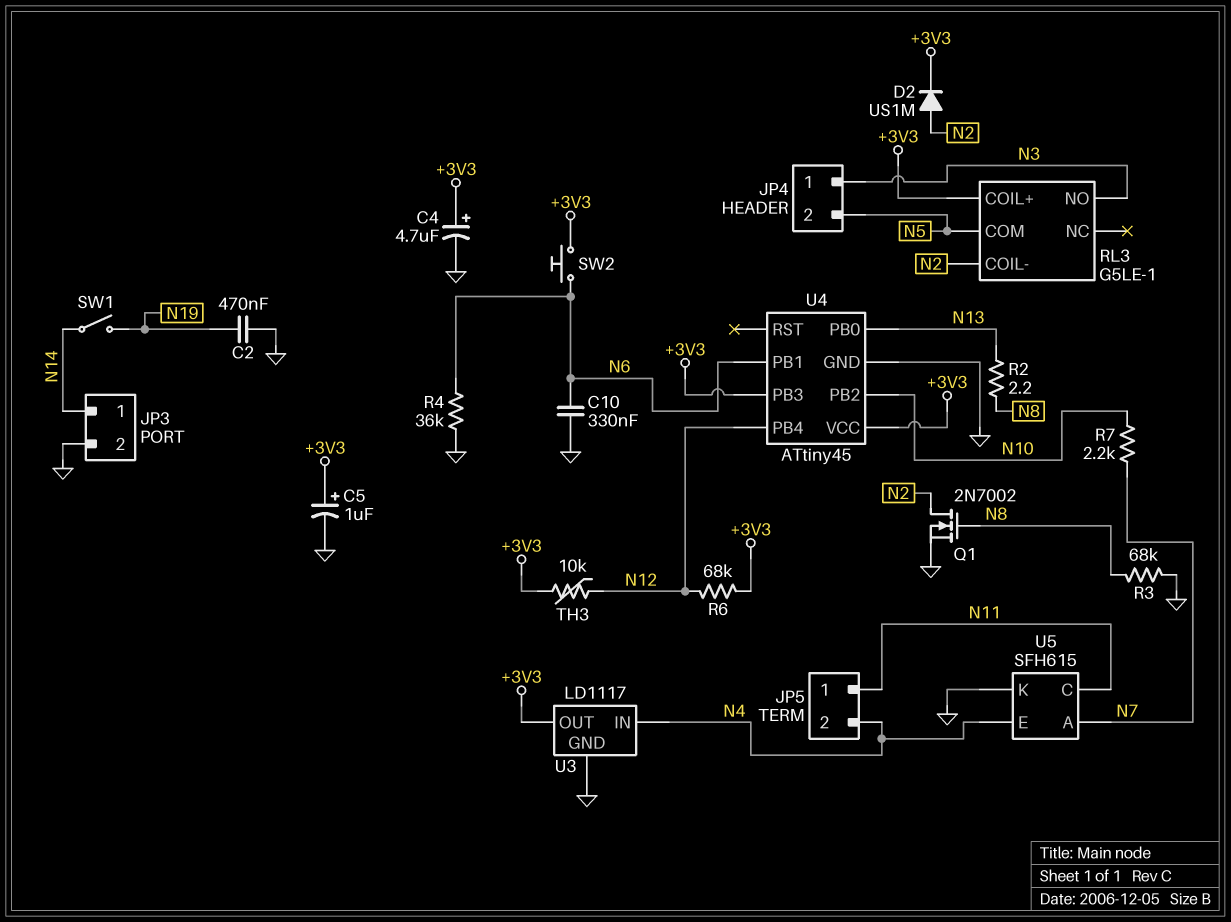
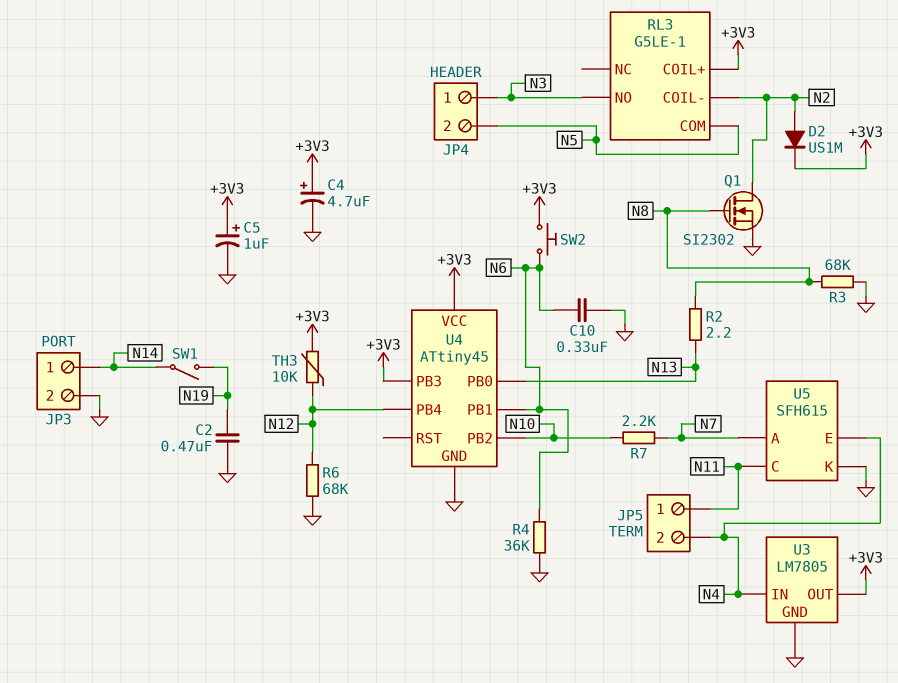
Q1: NMOS 2N7002 (G N8, D N2, S GND) -> NMOS SI2302 (G N8, D N2, S GND)
R6: 68k (+3V3, N12) -> 68k (GND, N12)
U3: LD1117 -> LM7805

